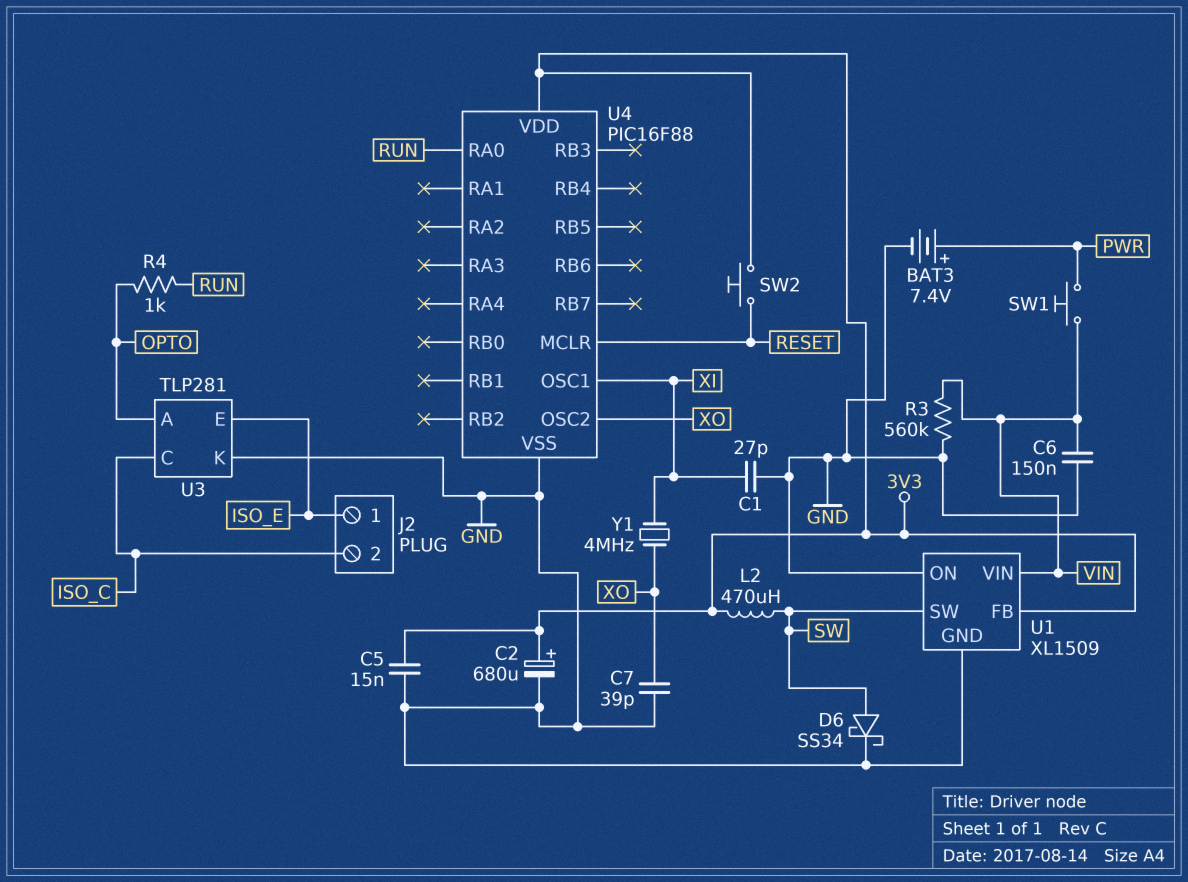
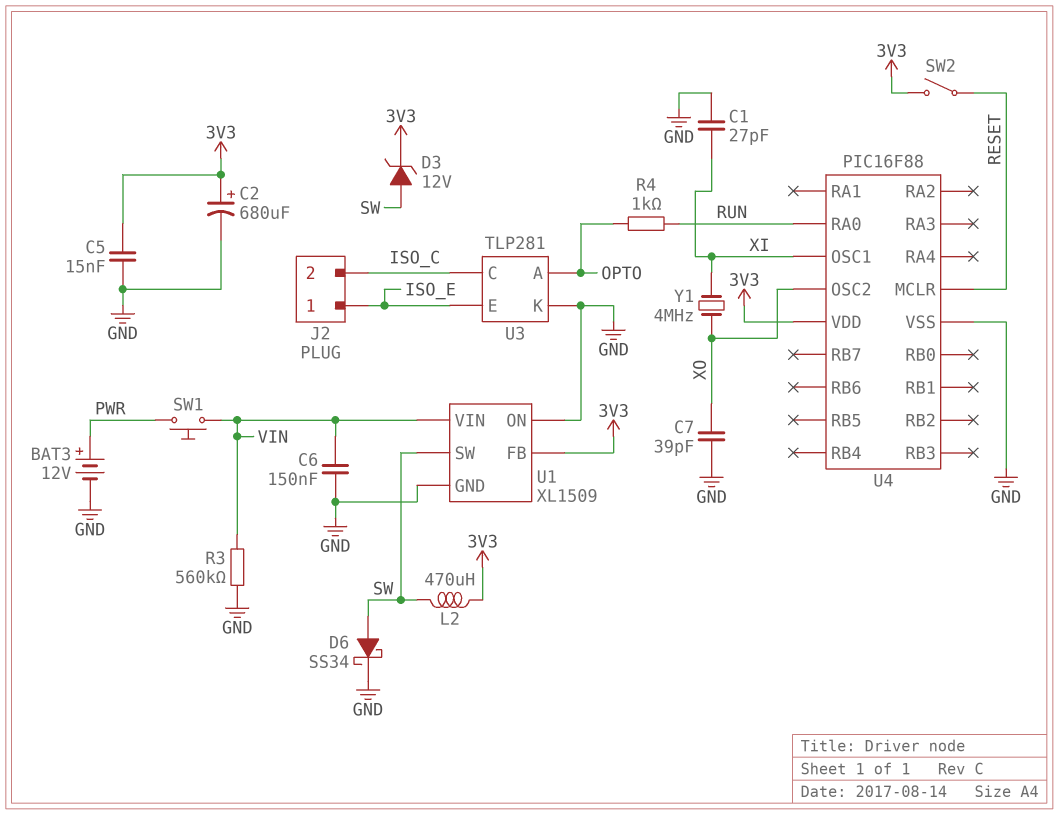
BAT3: 7.4V (plus PWR, minus GND) -> 12V (plus PWR, minus GND)
D3: none -> zener 12V (A SW, K 3V3)
SW2: button (3V3, RESET) -> switch (3V3, RESET)

